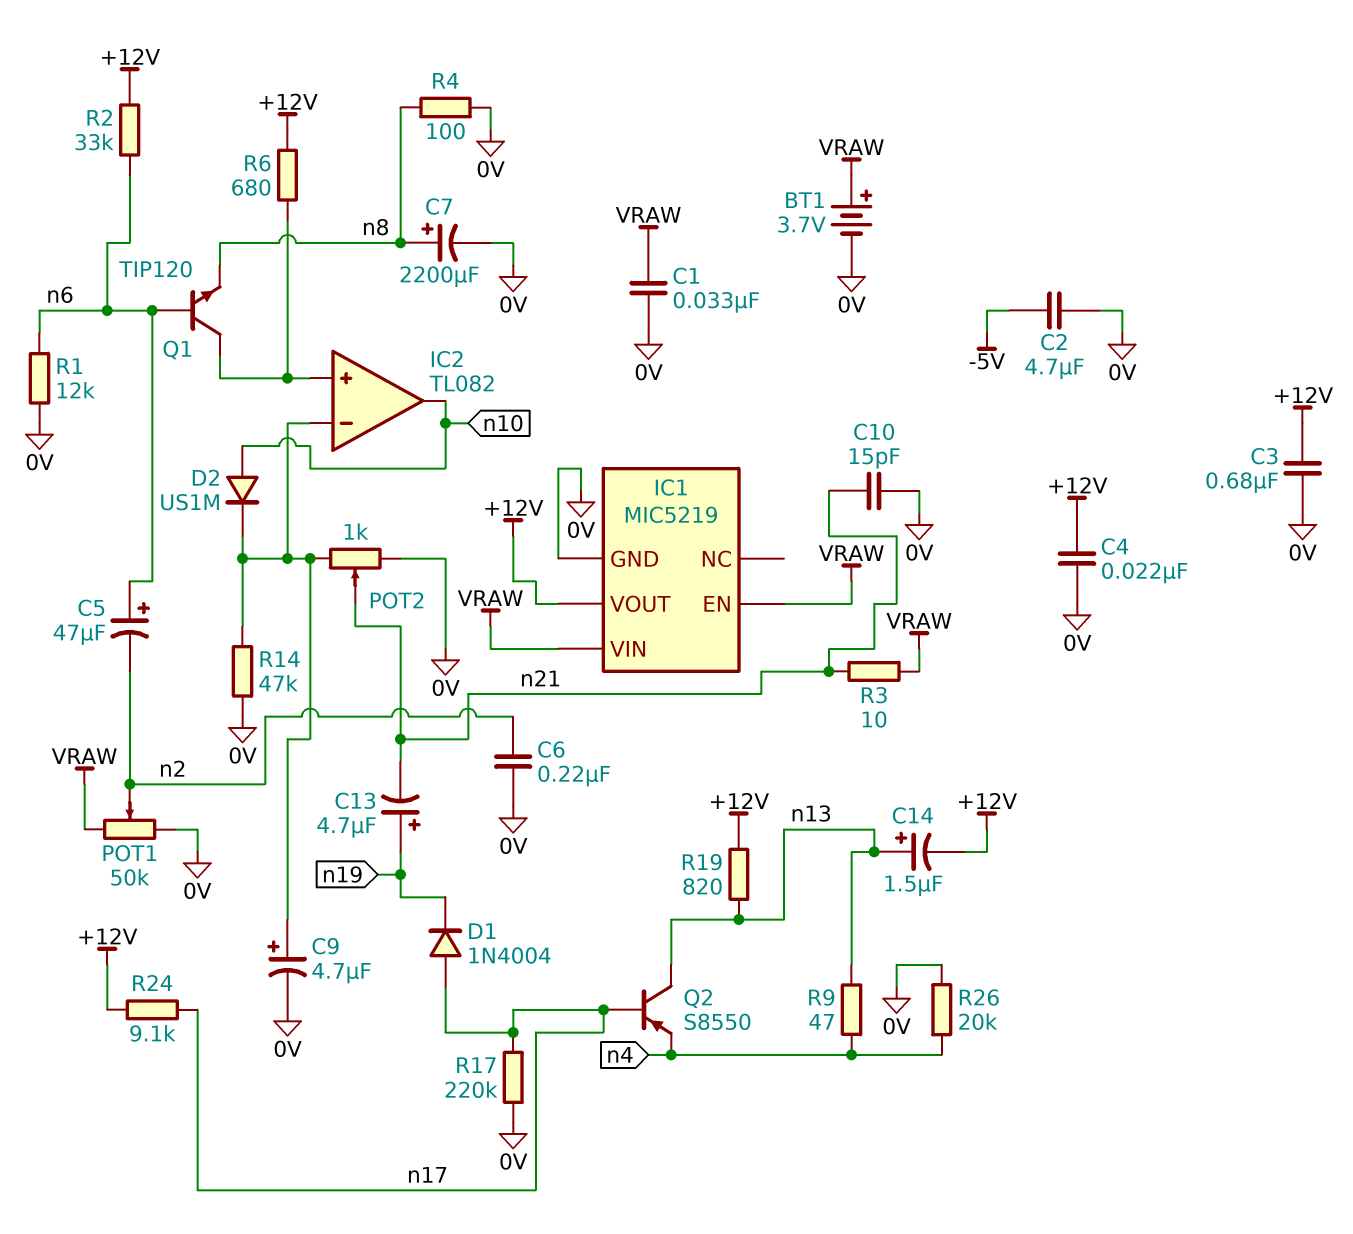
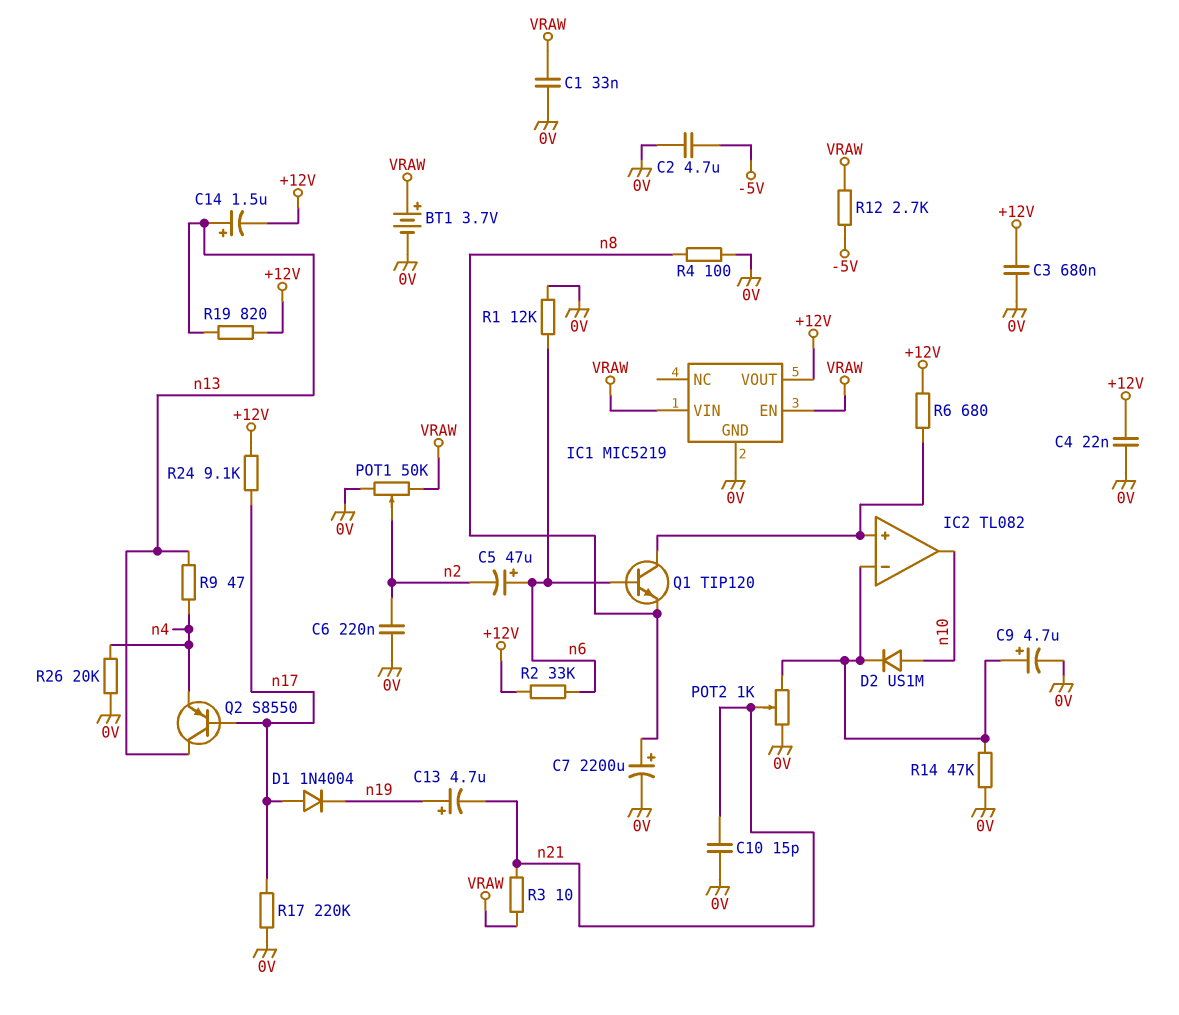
R12: none -> 2.7k (-5V, VRAW)

